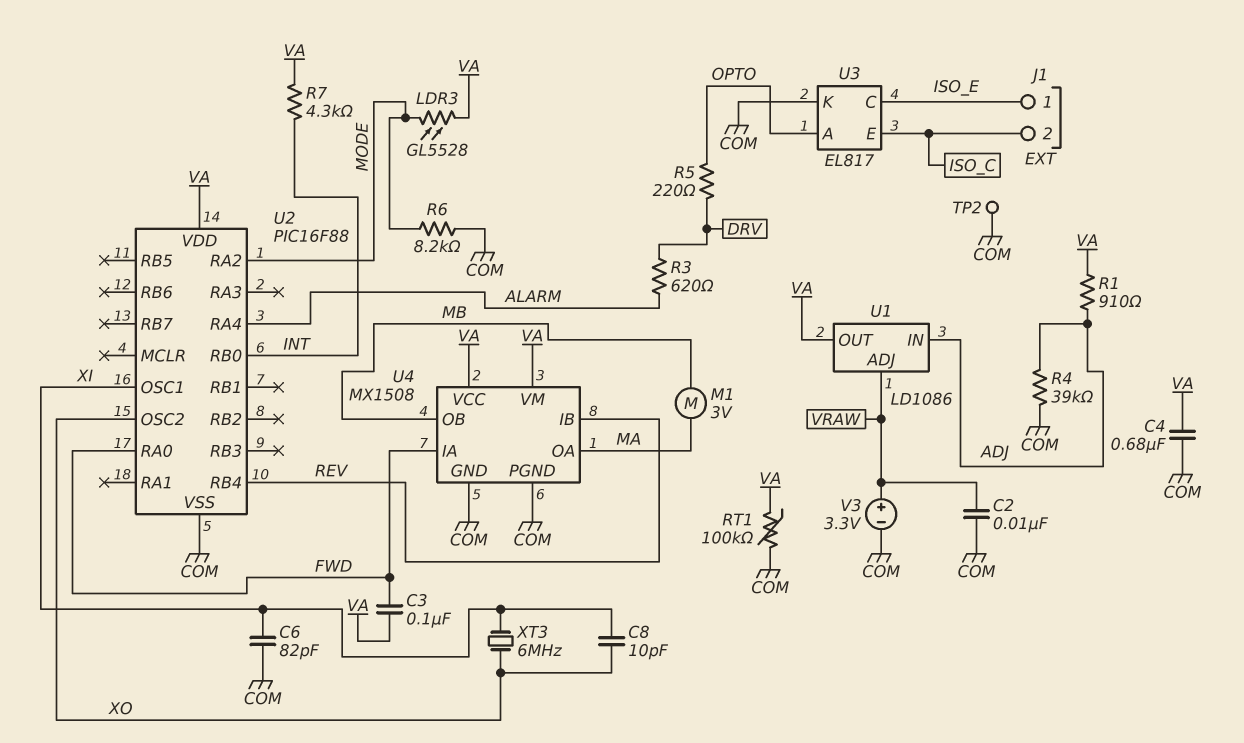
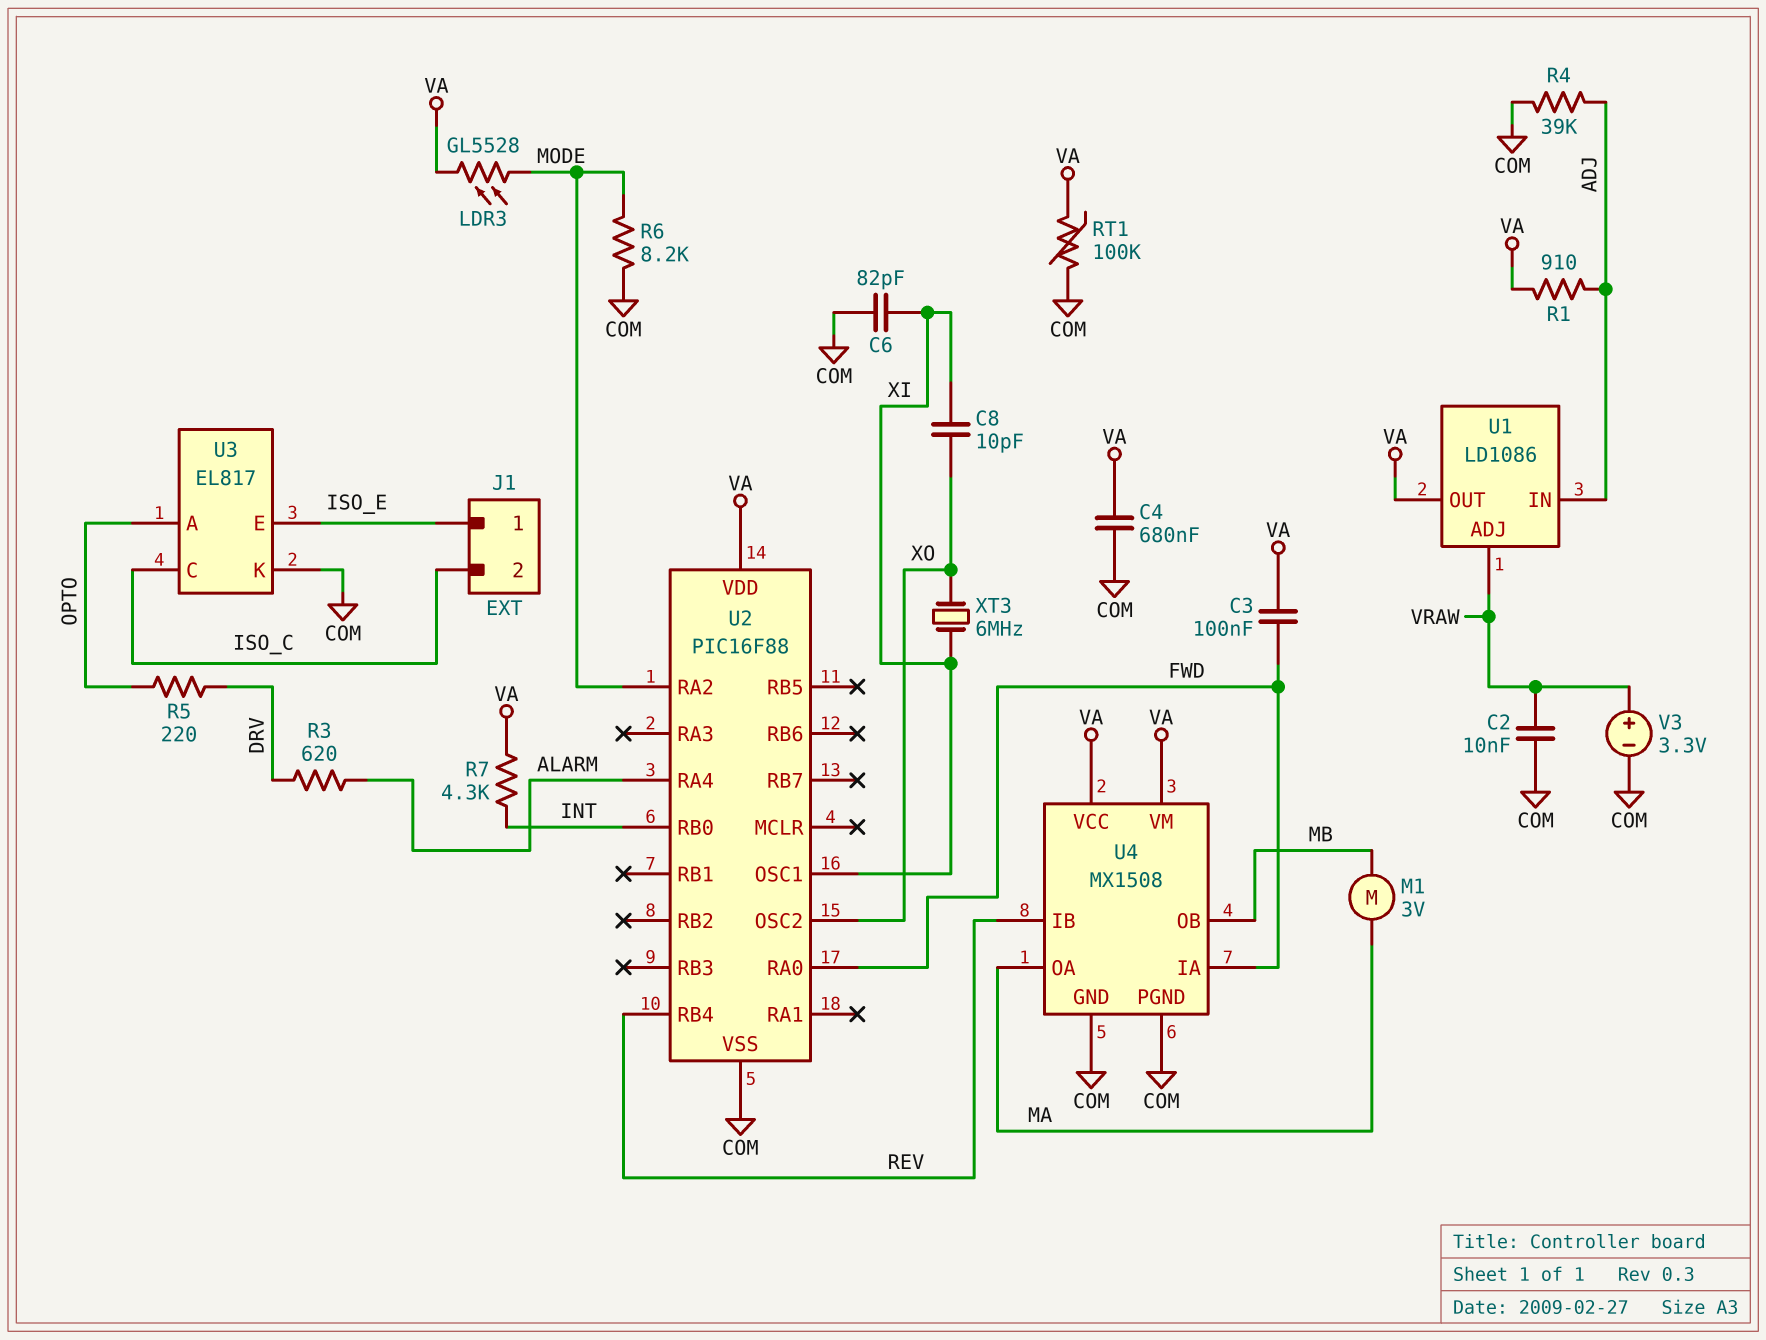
TP2: test point (COM) -> none
U3 pin C: ISO_E -> ISO_C
U3 pin E: ISO_C -> ISO_E

